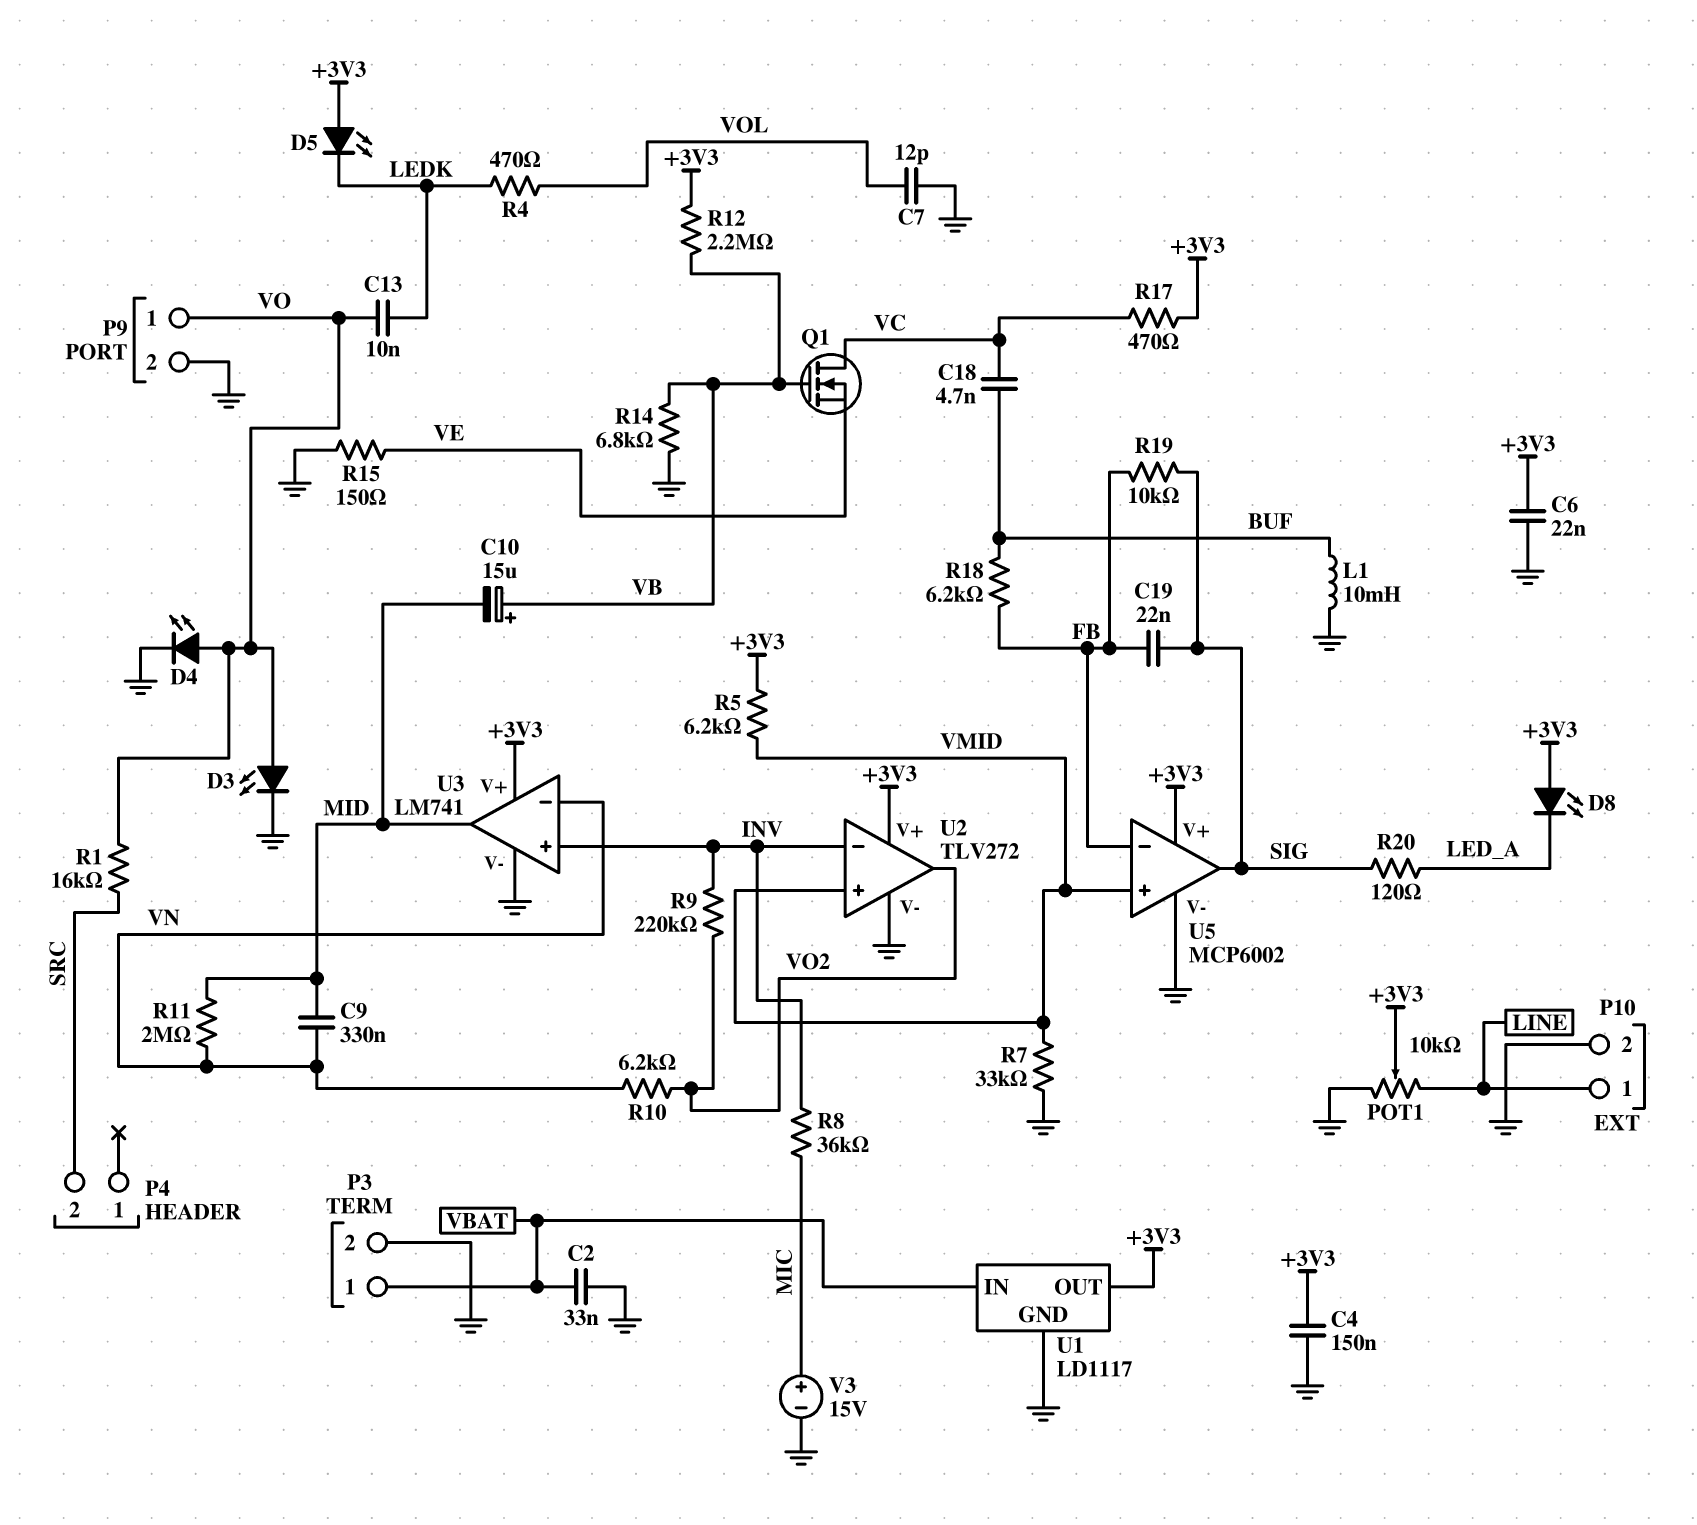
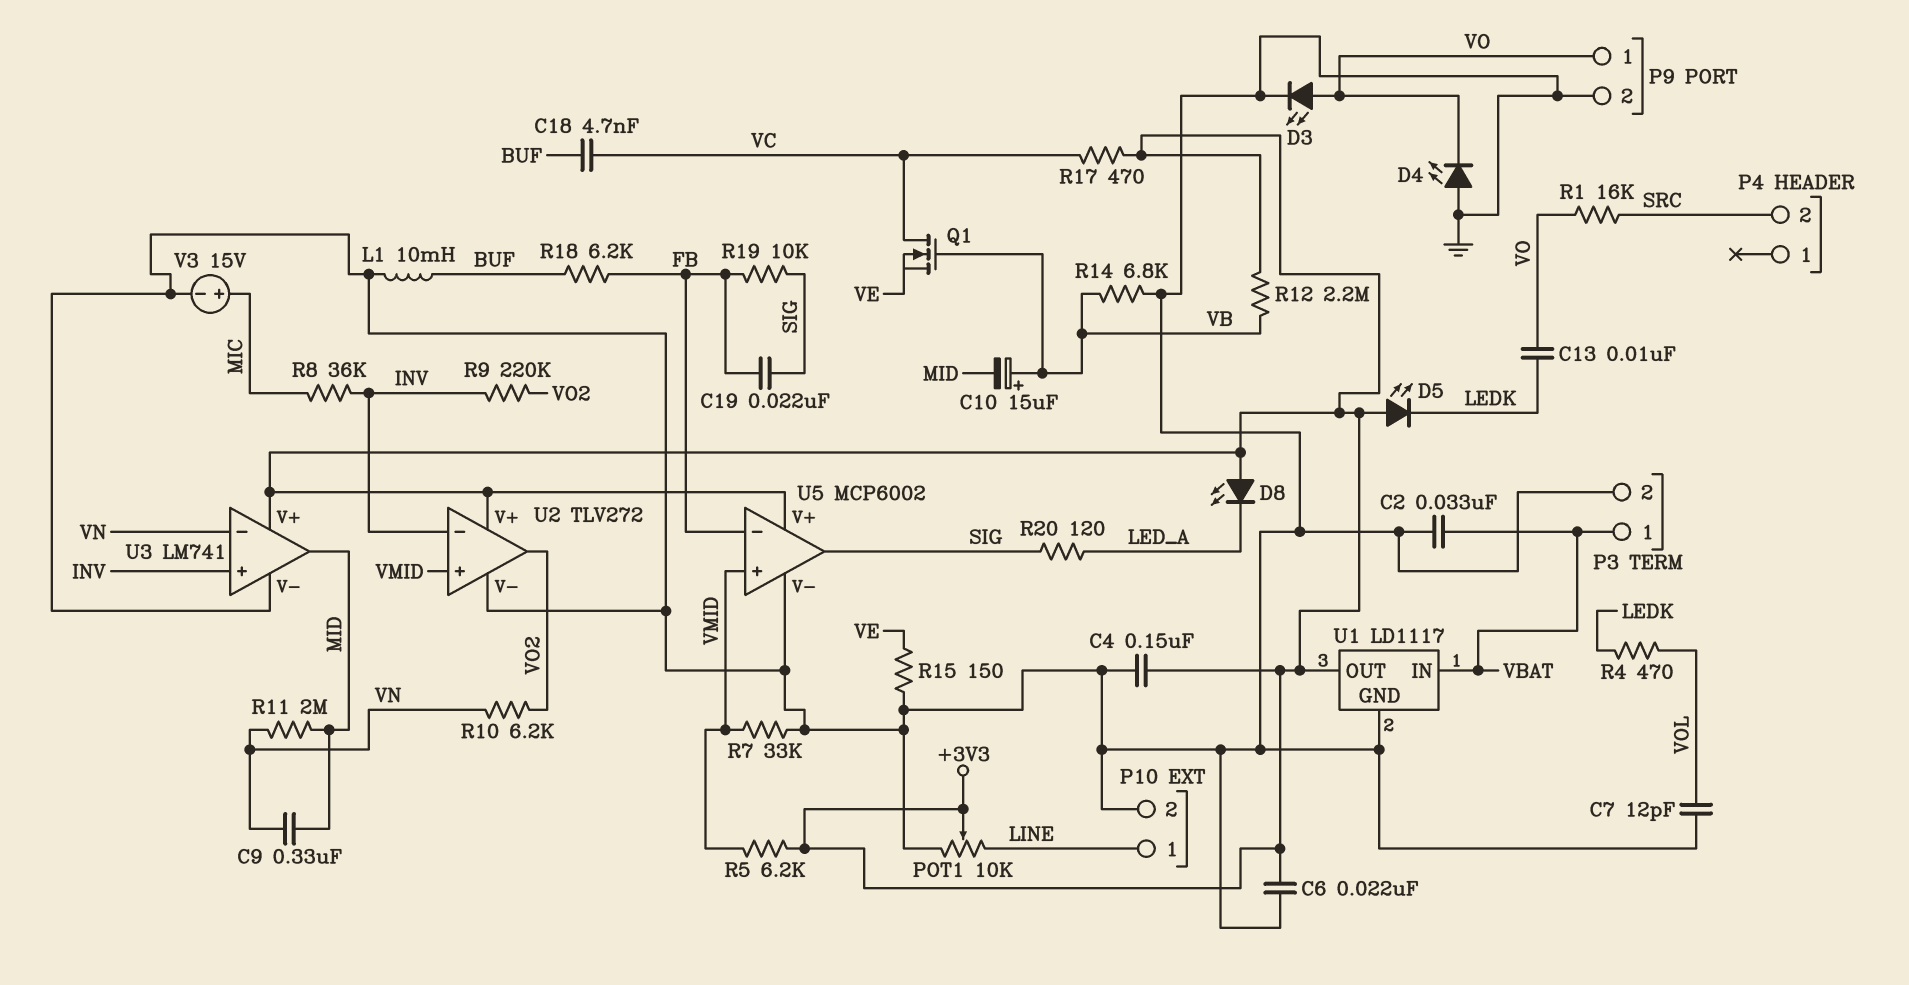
D4: LED (A VO, K GND) -> LED (A GND, K VO)

